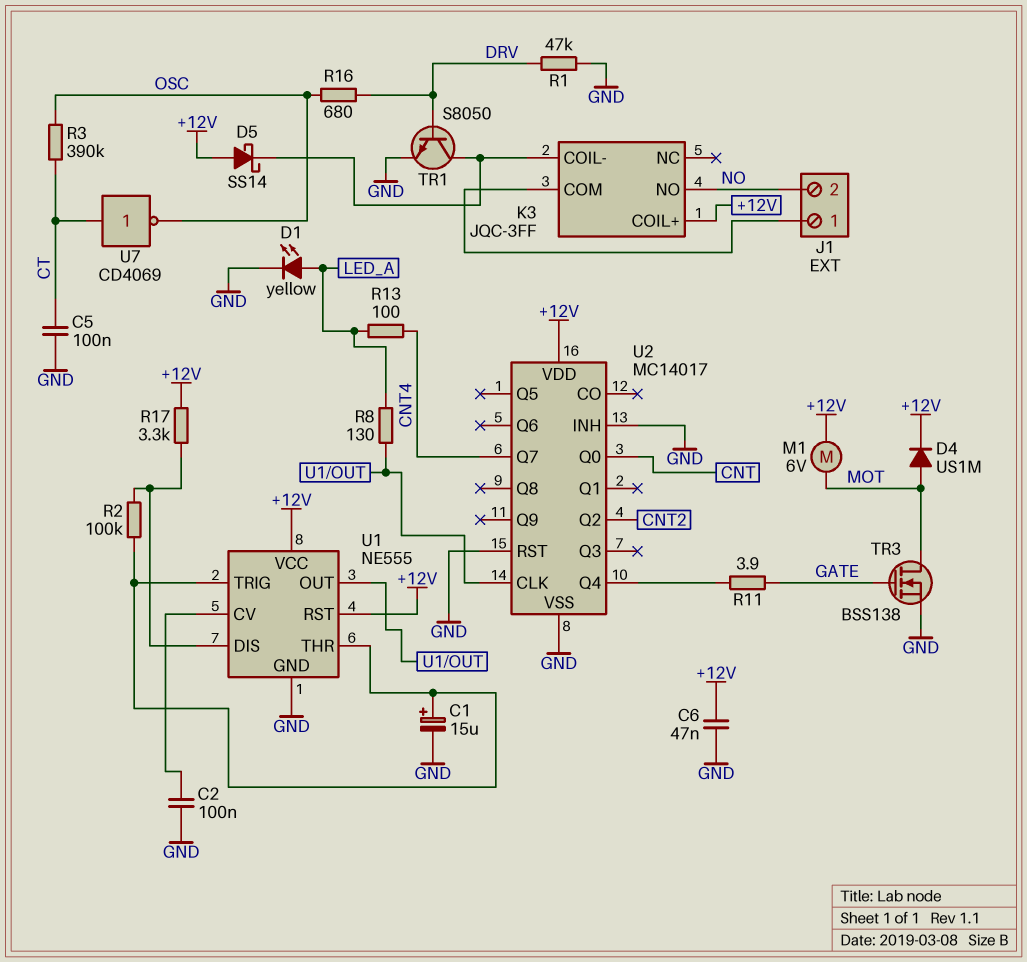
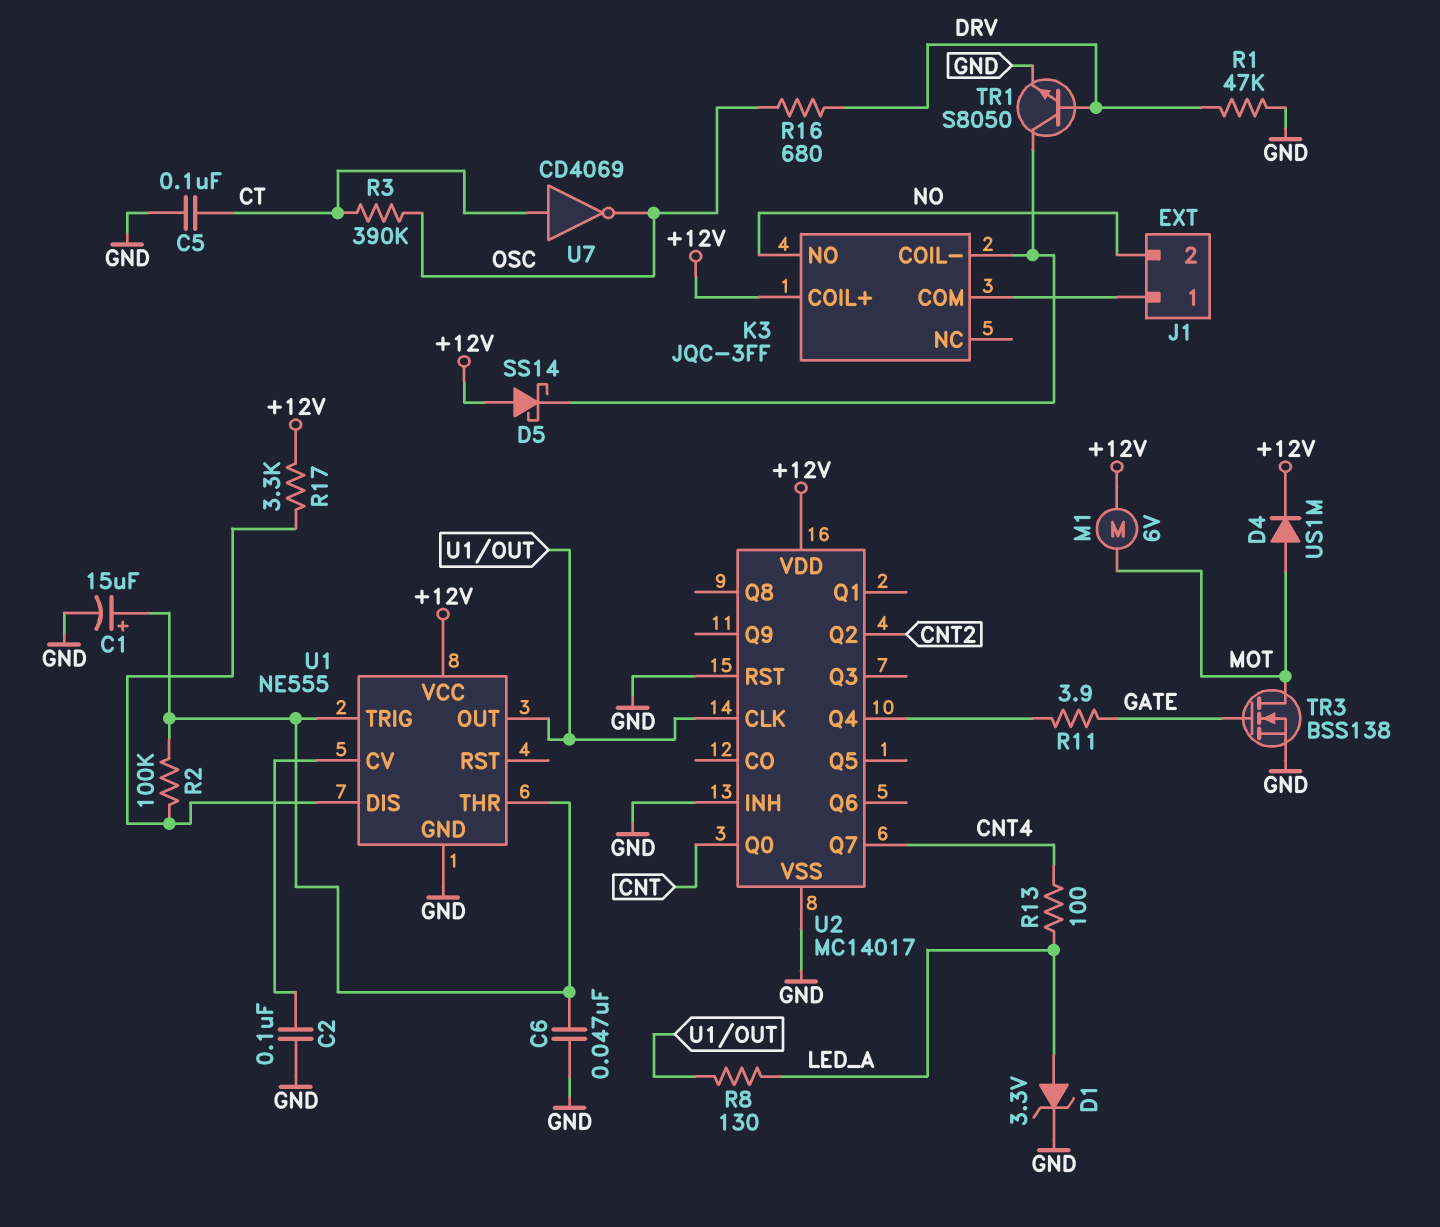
C6: 47nF (+12V, GND) -> 47nF (GND, U1/THR)
D1: LED yellow (A LED_A, K GND) -> zener 3.3V (A LED_A, K GND)
U1 pin RST: +12V -> none

